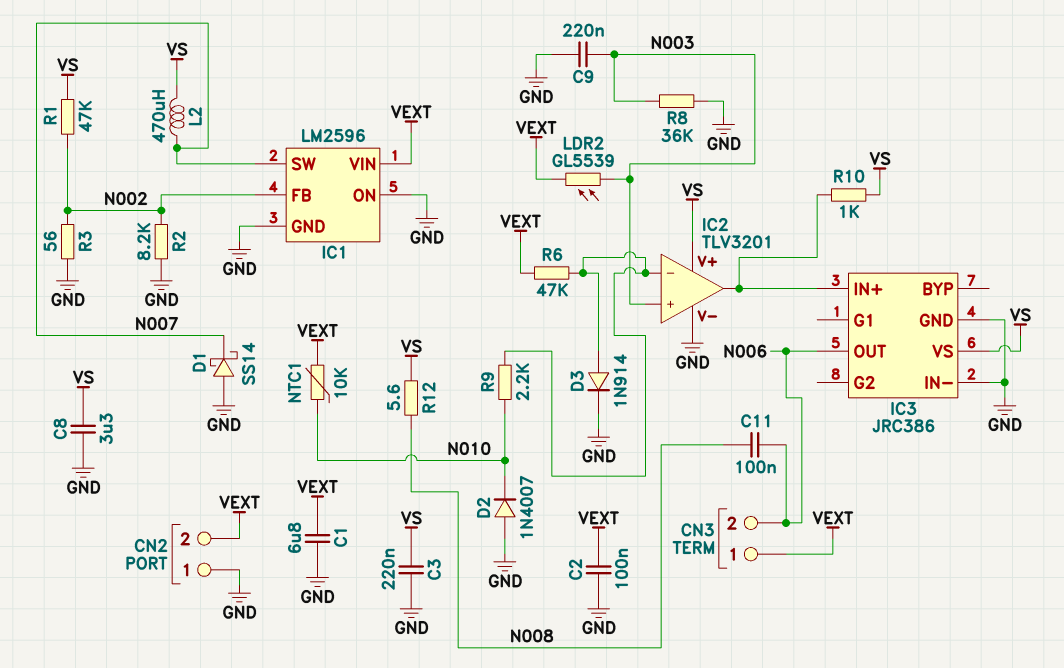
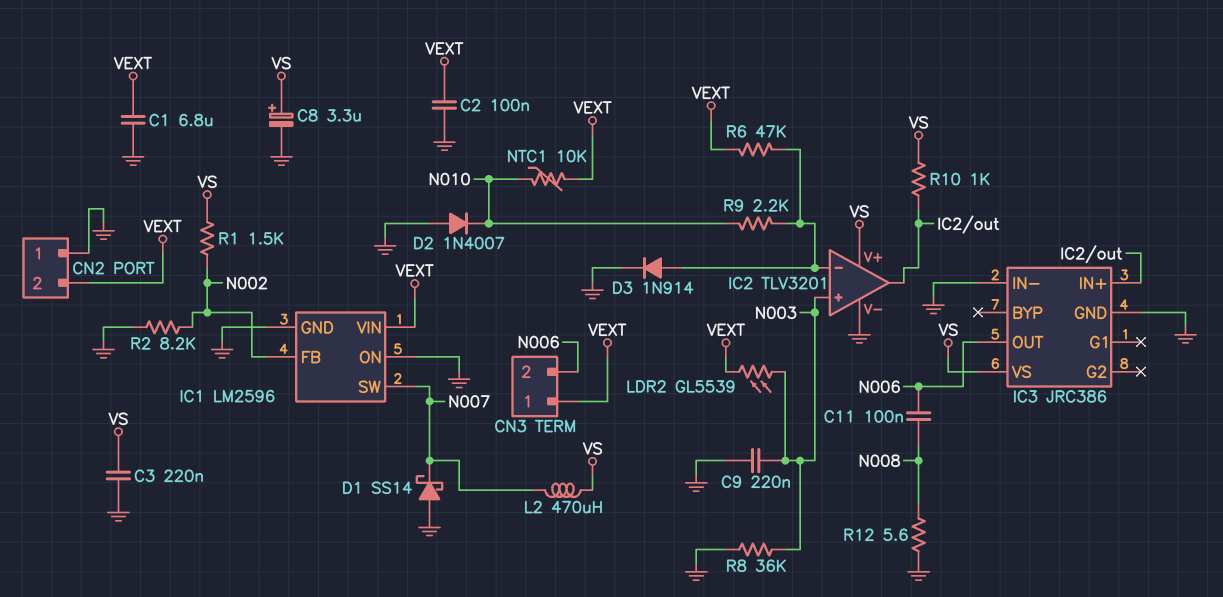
C8: 3.3uF (GND, VS) -> 3.3uF (plus VS, minus GND)
R1: 47k (N002, VS) -> 1.5k (N002, VS)
R3: 56 (GND, N002) -> none
R12: 5.6 (N008, VS) -> 5.6 (GND, N008)

